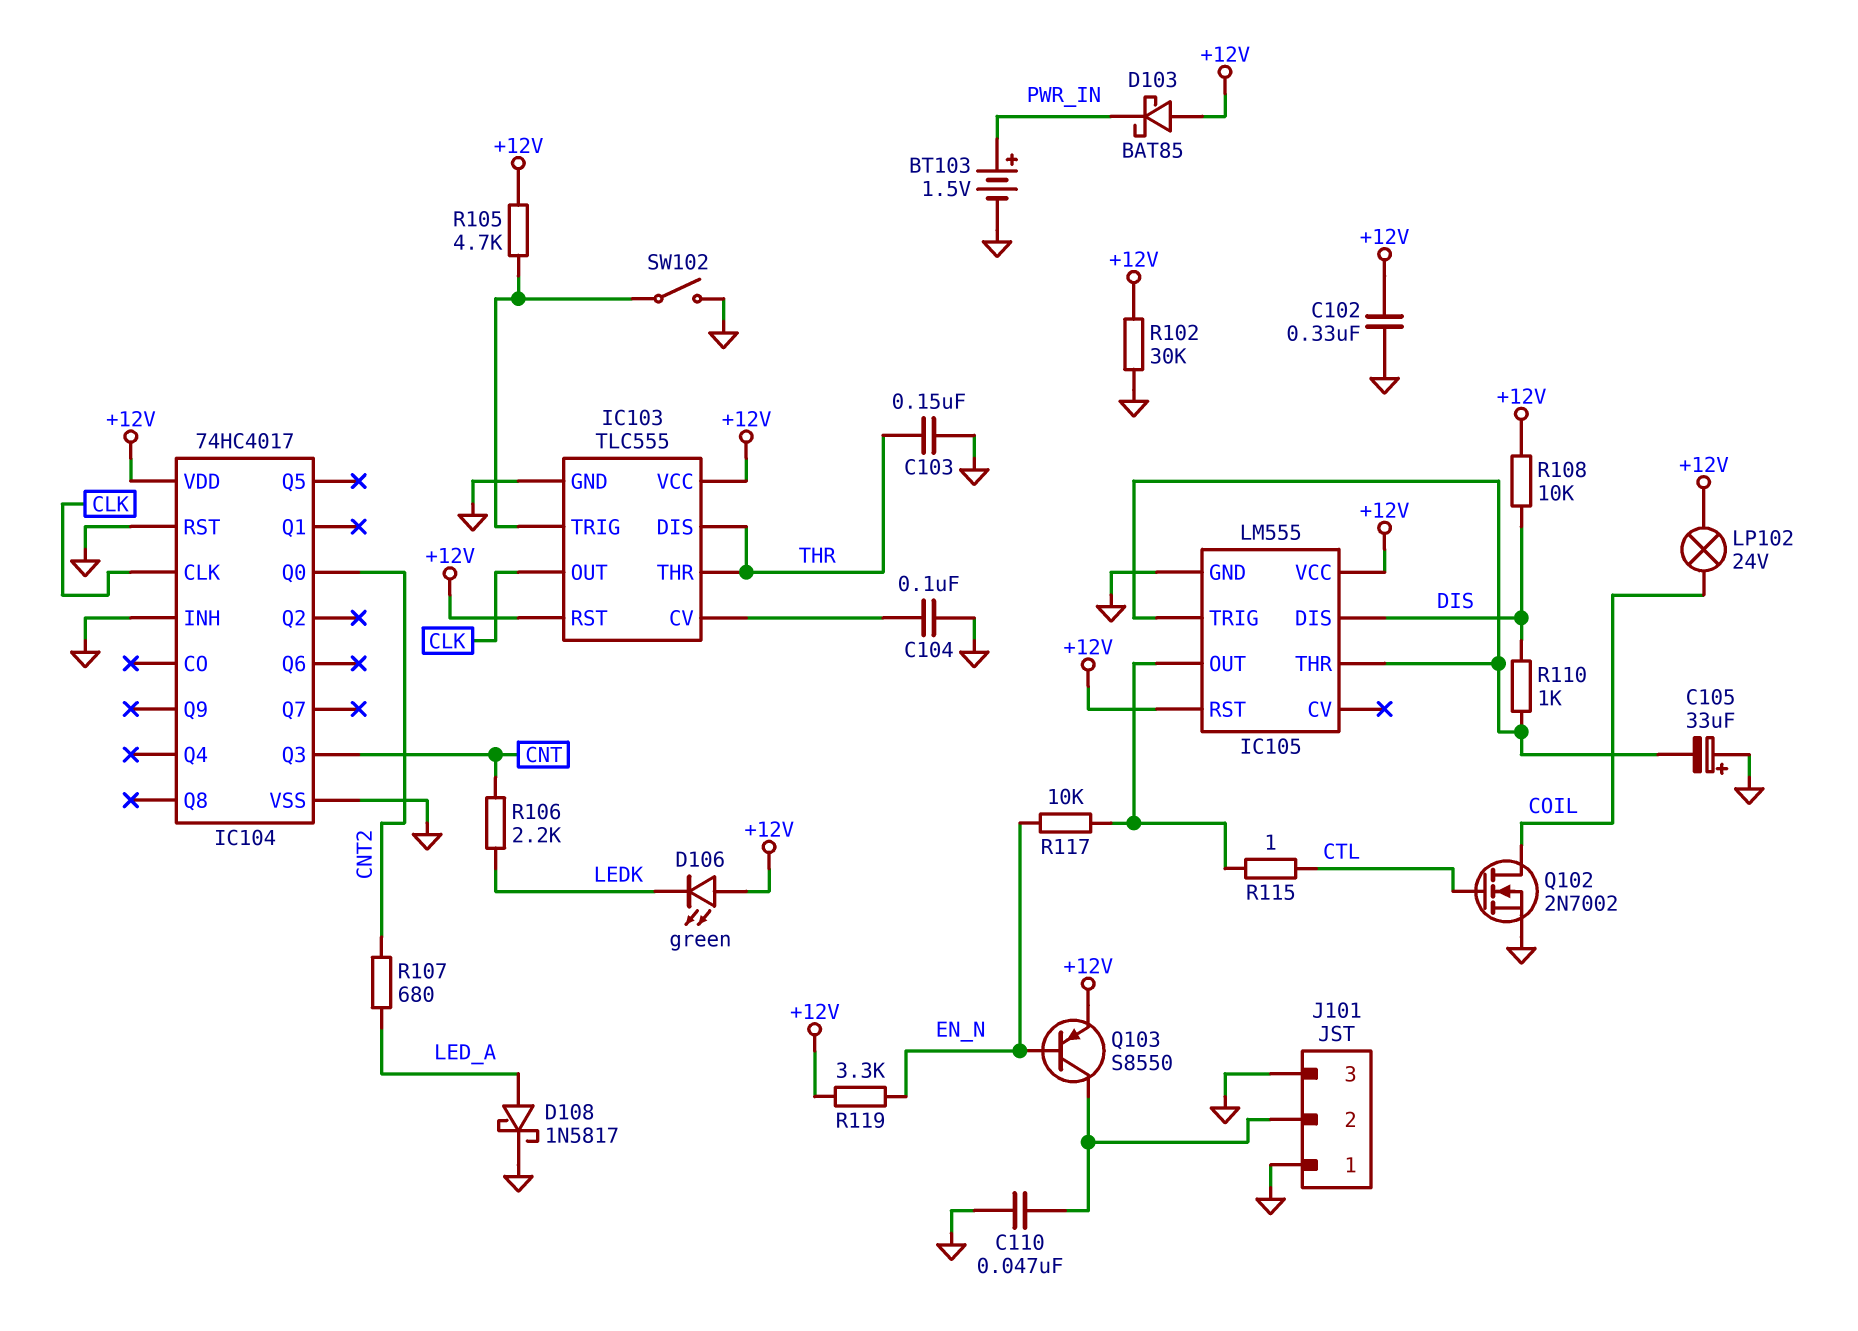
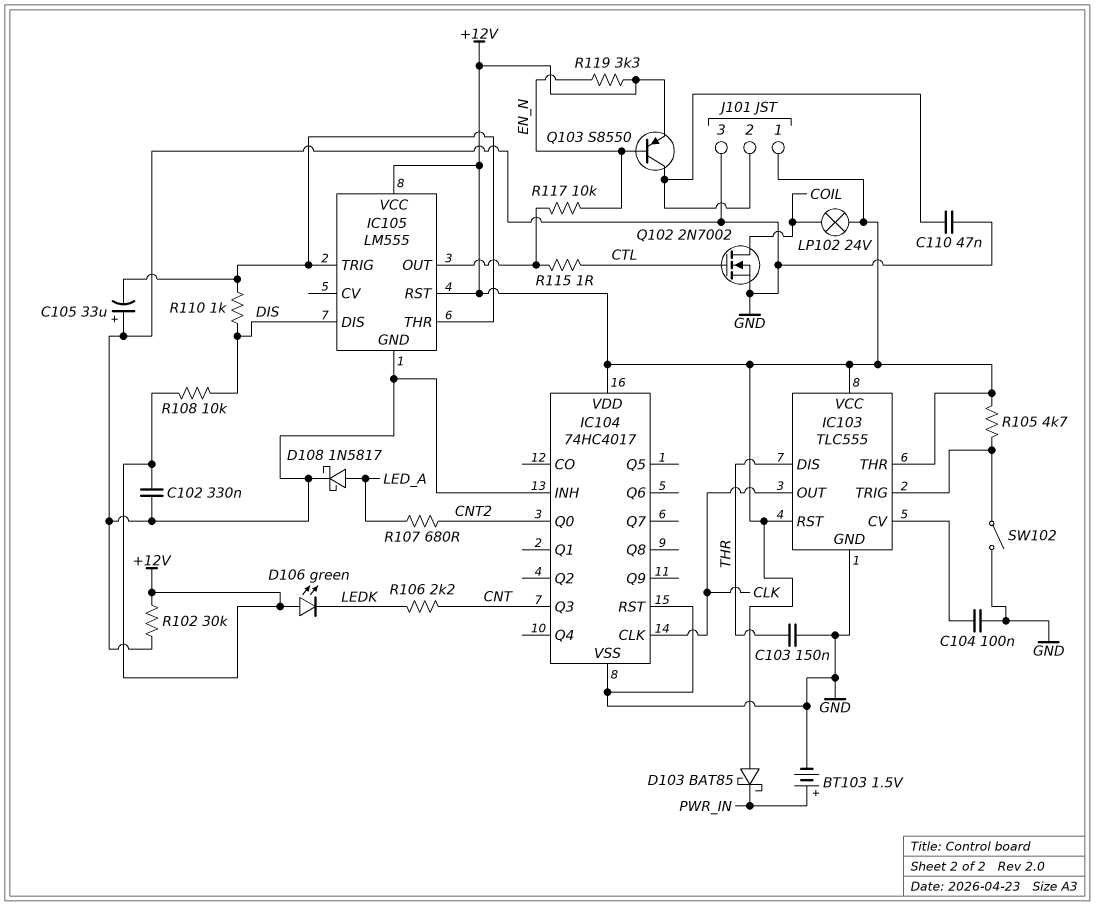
IC103 pin THR: THR -> +12V
J101 pin 1: GND -> +12V

